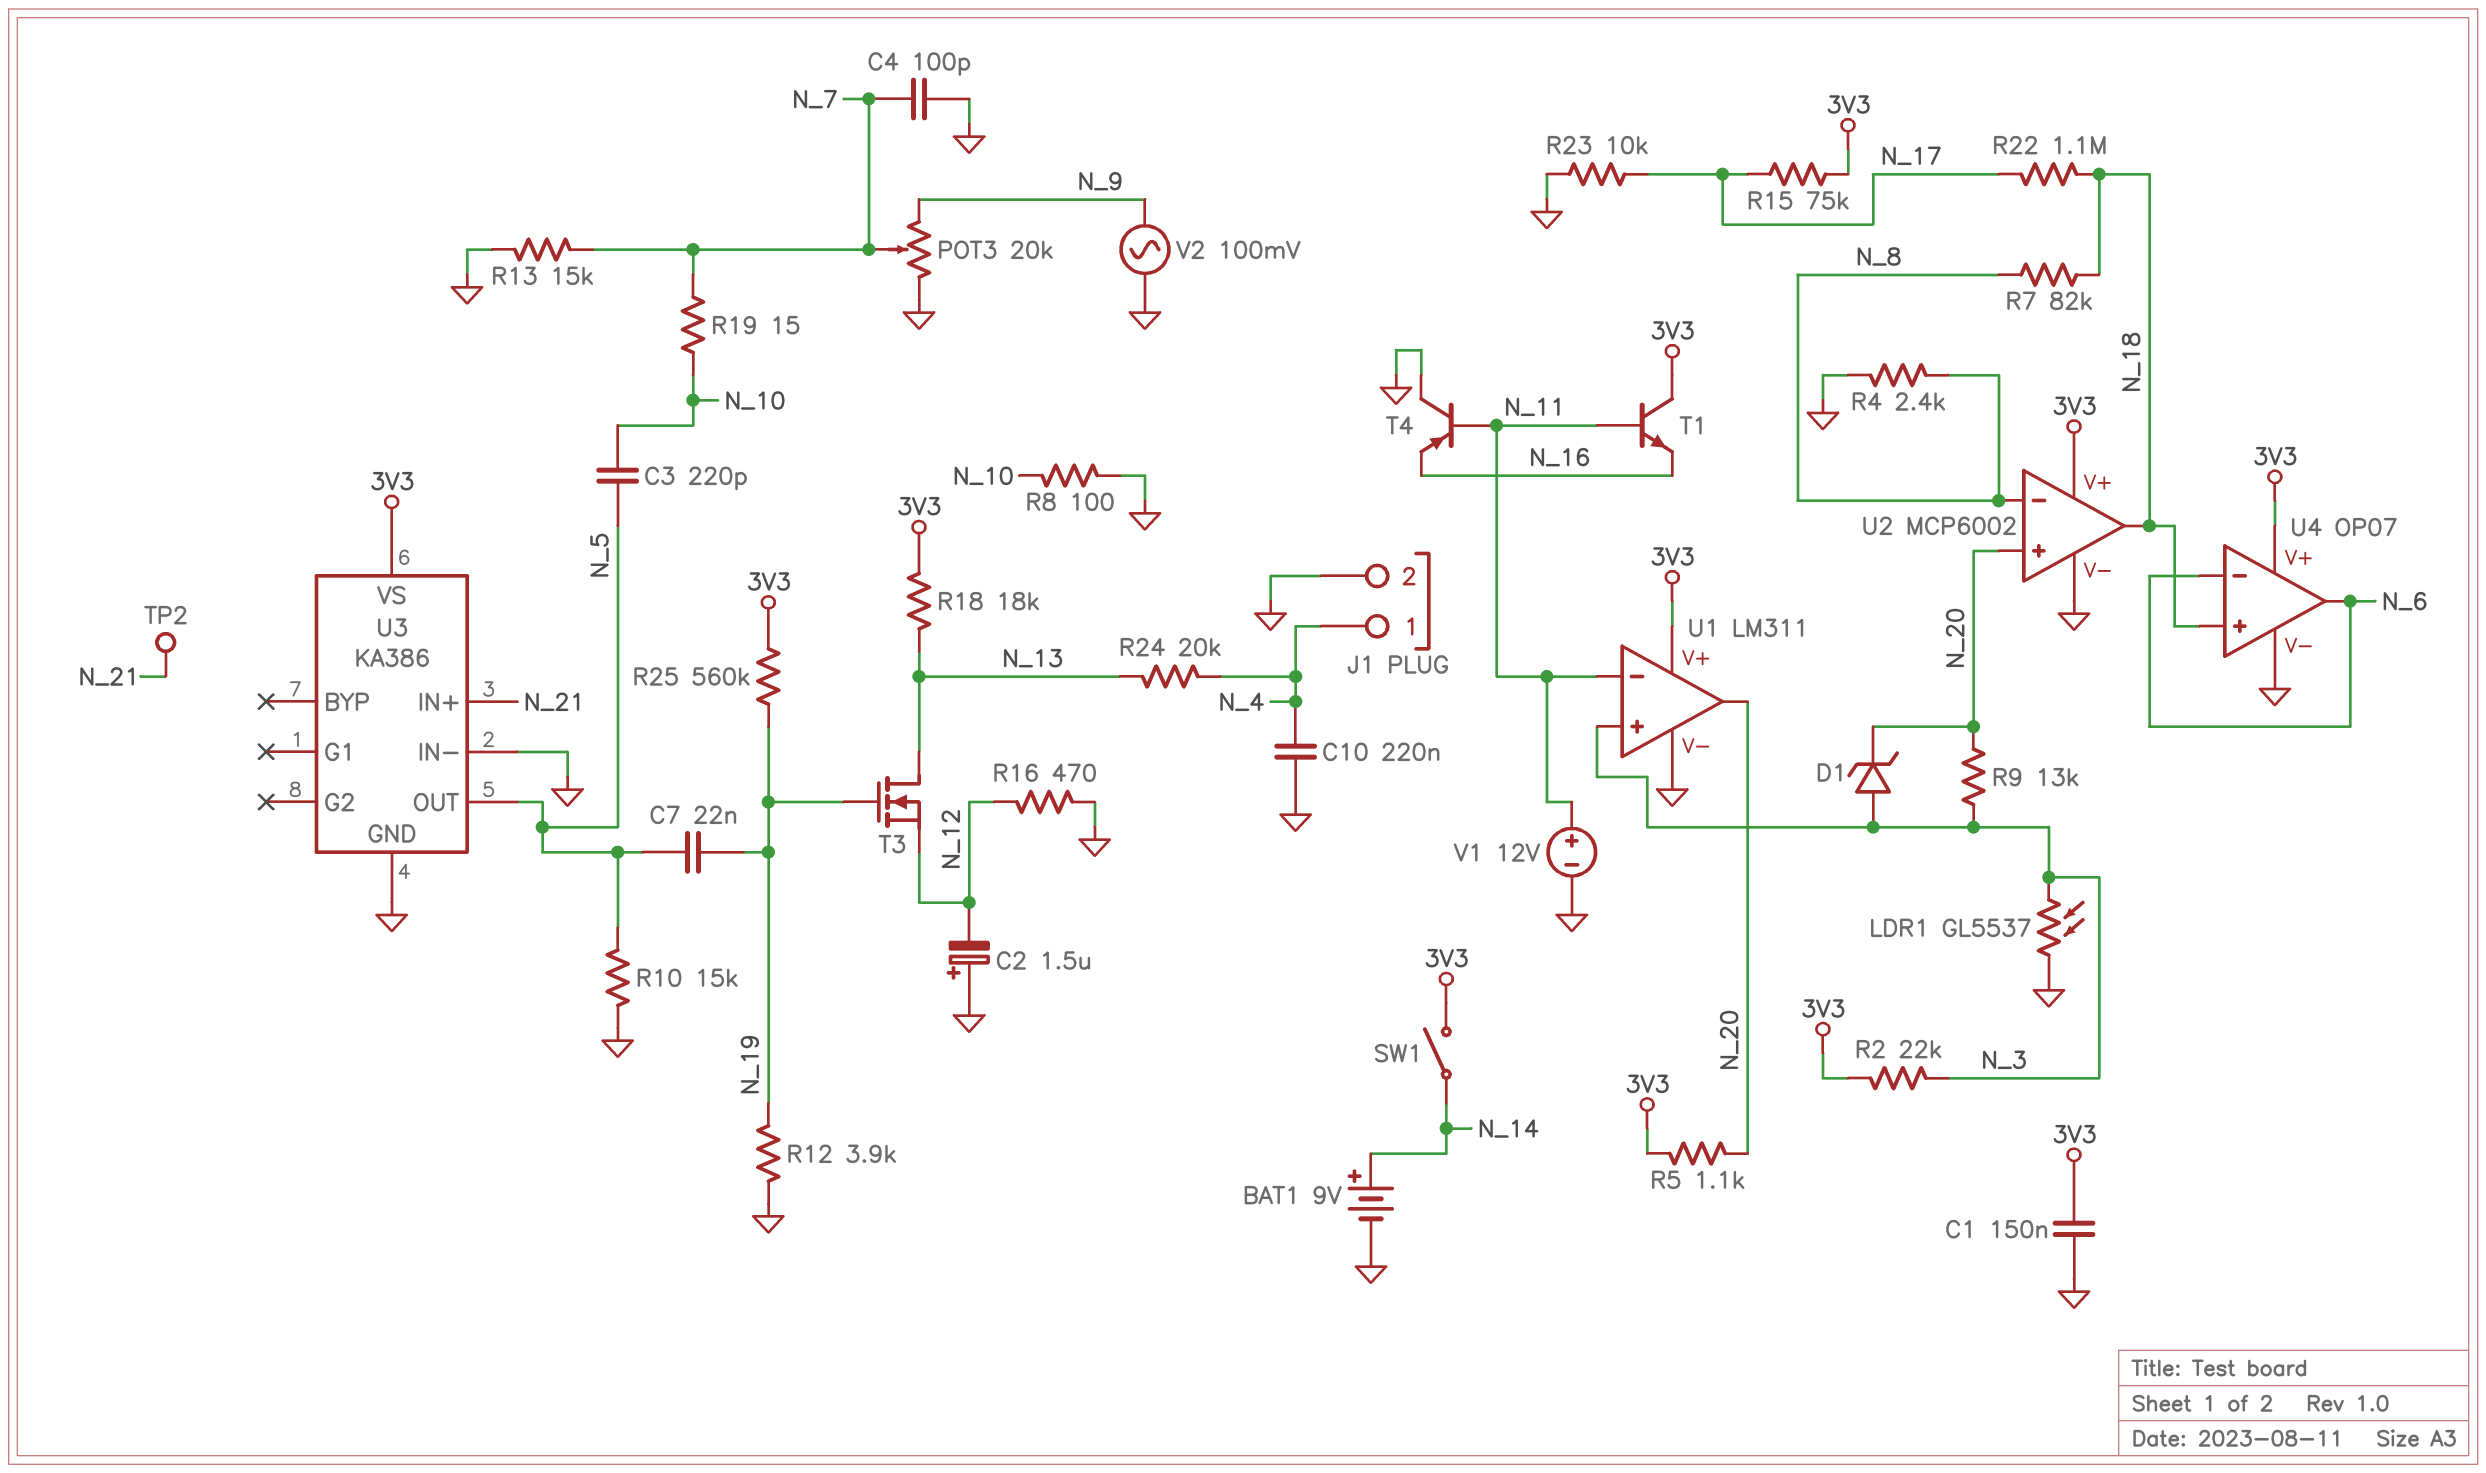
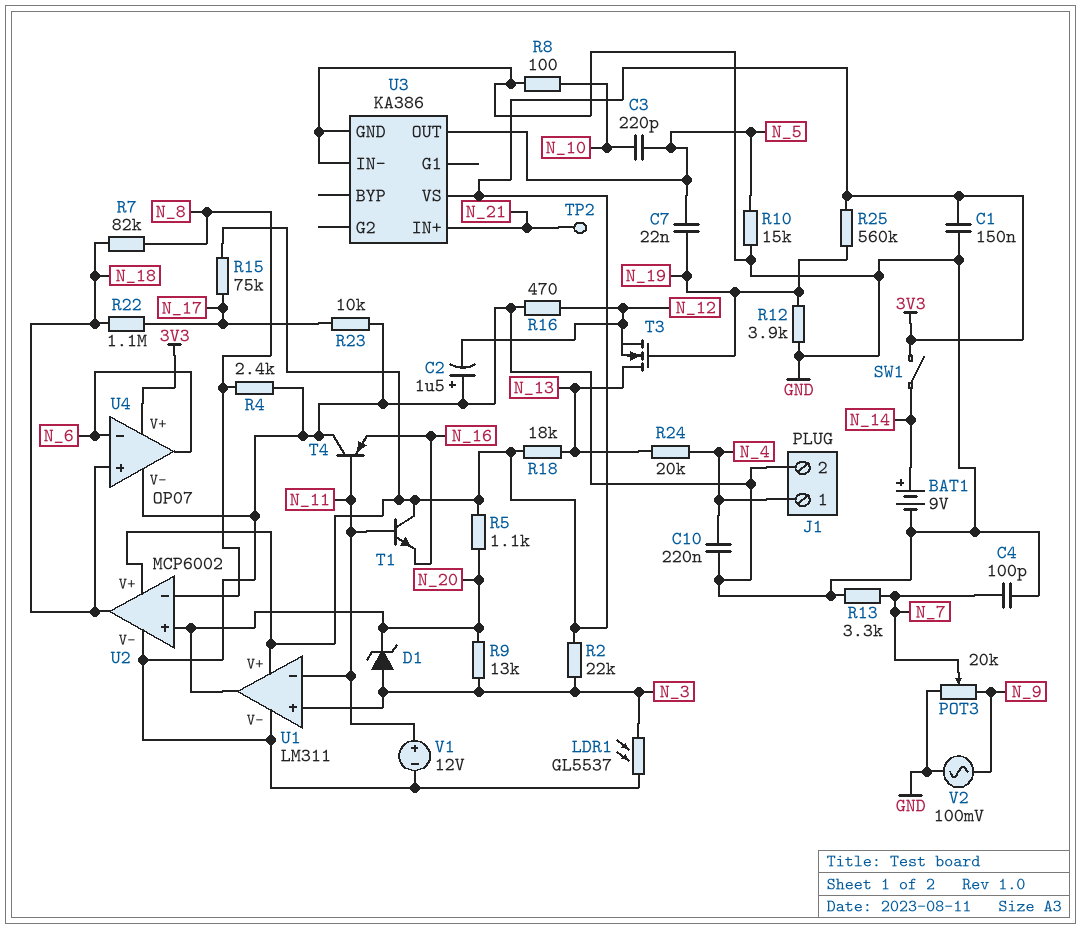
R13: 15k (GND, N_7) -> 3.3k (GND, N_7)
R19: 15 (N_7, N_10) -> none

